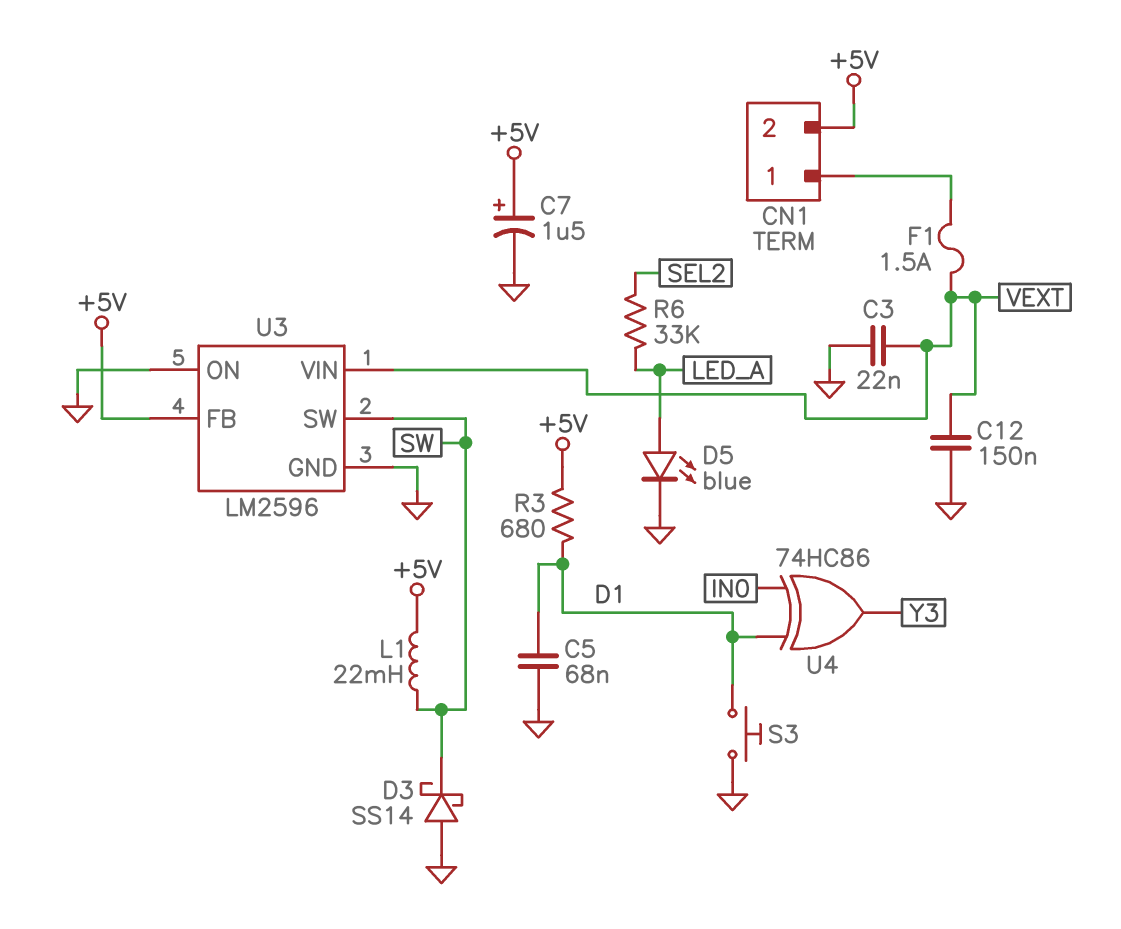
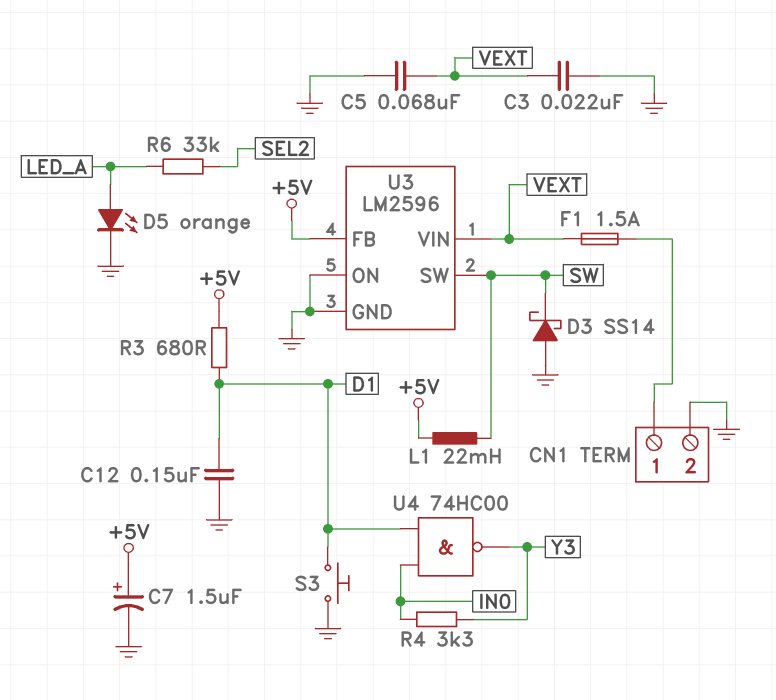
C5: 68nF (D1, GND) -> 68nF (GND, VEXT)
C12: 150nF (GND, VEXT) -> 150nF (D1, GND)
CN1 pin 2: +5V -> GND
D5: LED blue (A LED_A, K GND) -> LED orange (A LED_A, K GND)
R4: none -> 3.3k (IN0, Y3)
U4: XOR 74HC86 (in D1, in IN0, out Y3) -> NAND 74HC00 (in D1, in IN0, out Y3)

